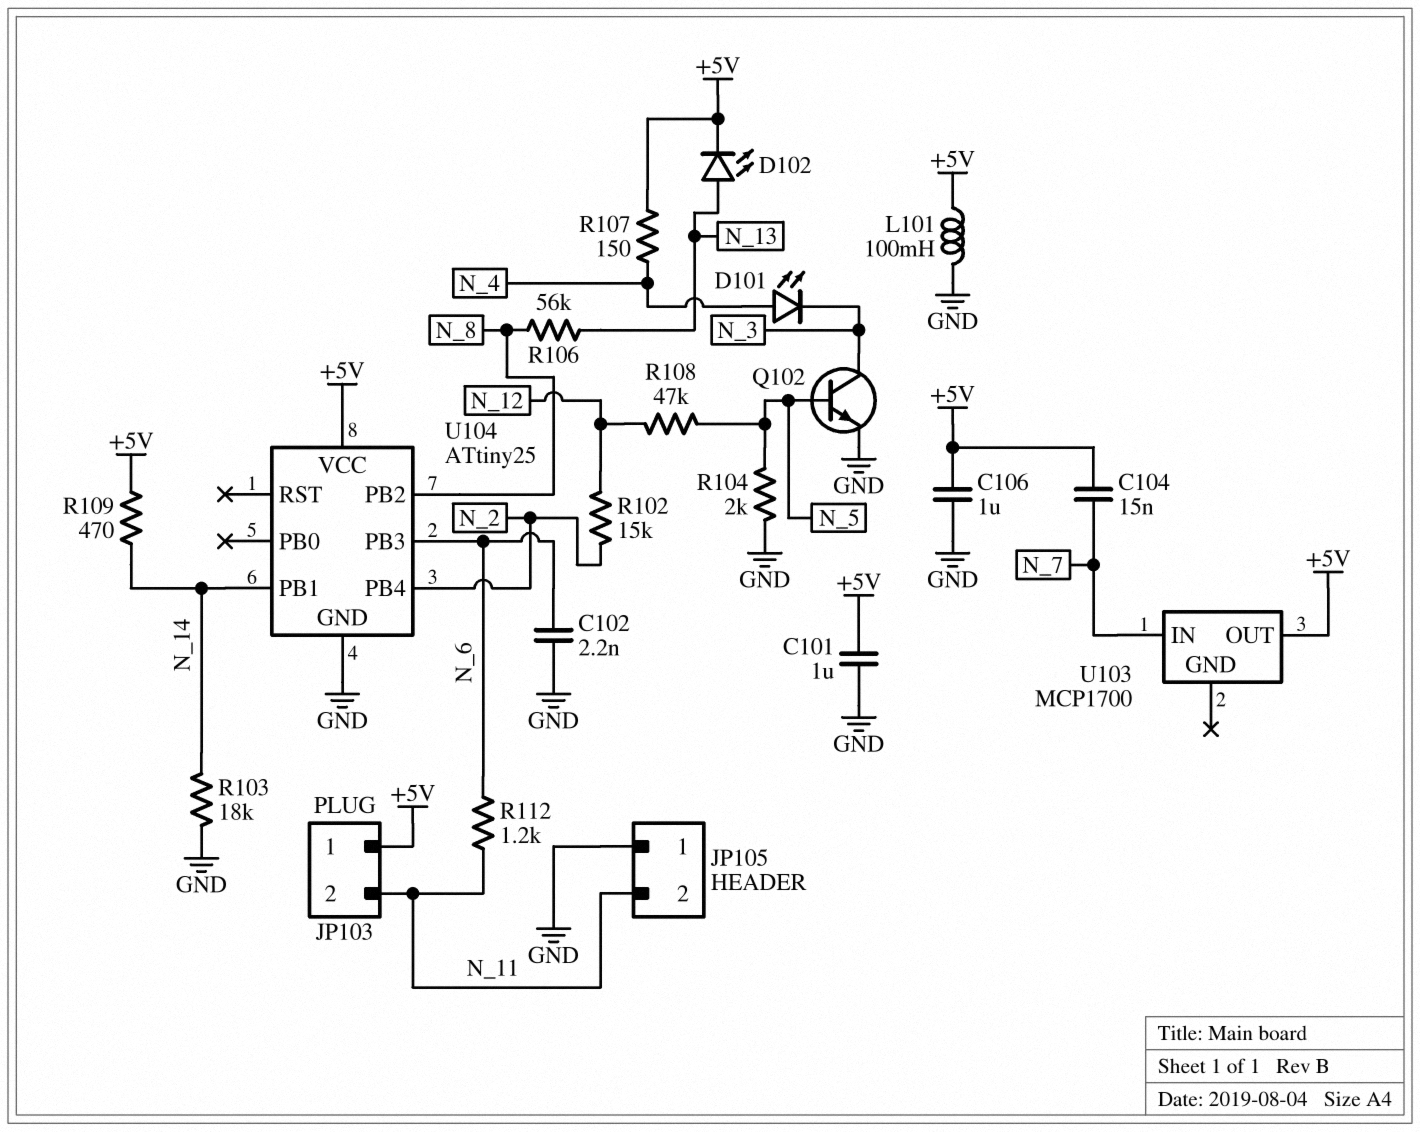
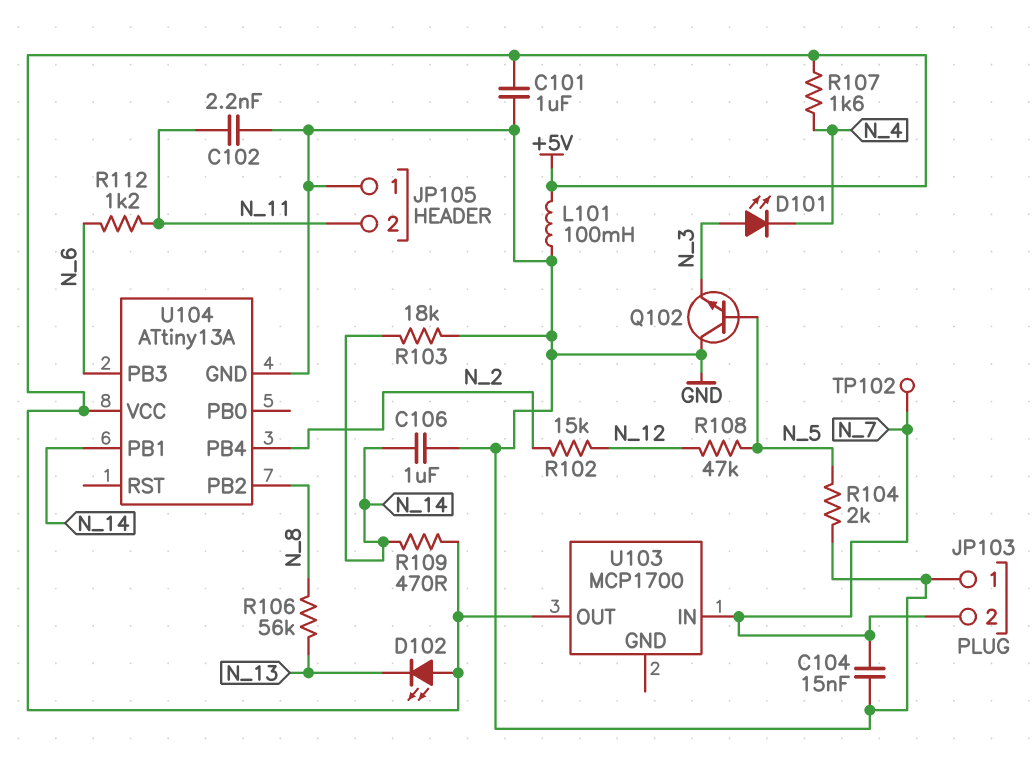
C102: 2.2nF (GND, N_6) -> 2.2nF (GND, N_11)
C104: 15nF (+5V, N_7) -> 15nF (GND, N_7)
C106: 1uF (+5V, GND) -> 1uF (GND, N_14)
D101: LED (A N_4, K N_3) -> LED (A N_3, K N_4)
D102: LED (A N_13, K +5V) -> LED (A +5V, K N_13)
JP103 pin 1: +5V -> GND
JP103 pin 2: N_11 -> N_7
Q102: NPN (B N_5, C N_3, E GND) -> NPN (B N_5, C GND, E N_3)
R107: 150 (+5V, N_4) -> 1.6k (+5V, N_4)
TP102: none -> test point (N_7)
U104: ATtiny25 -> ATtiny13A

